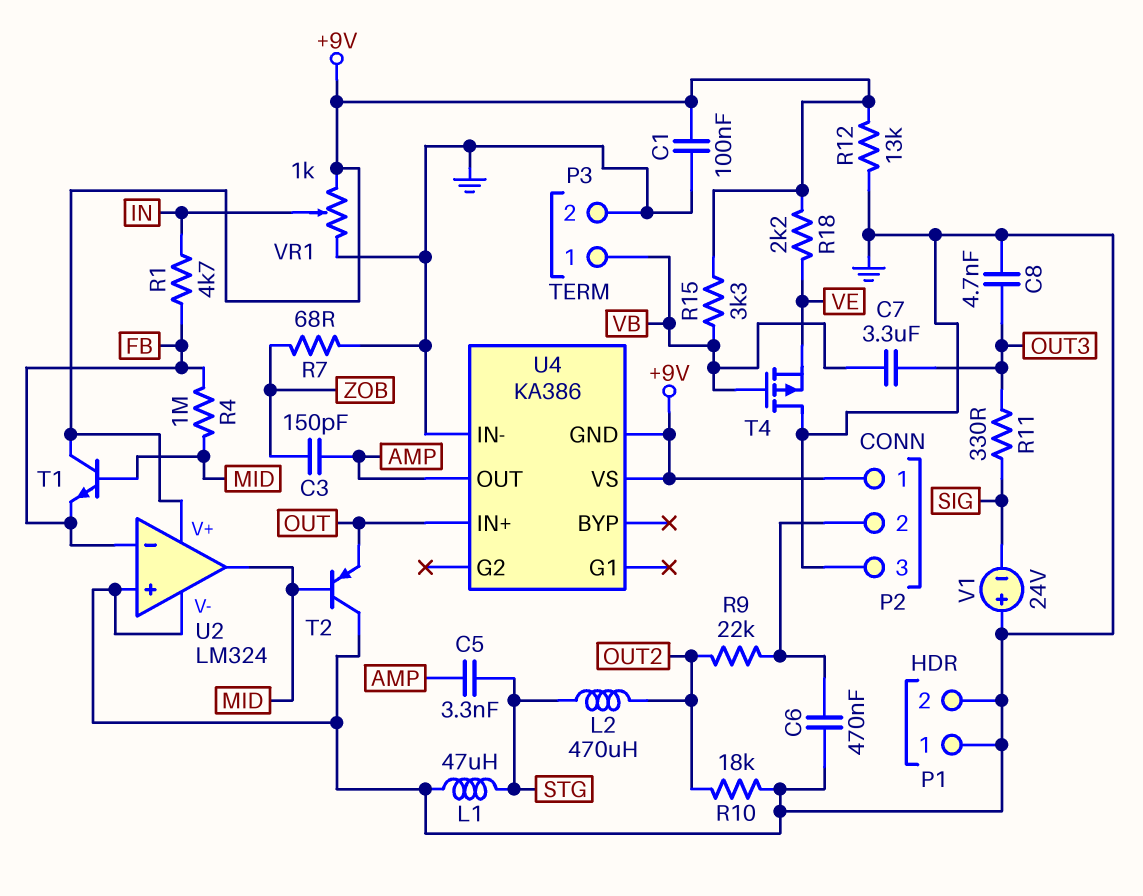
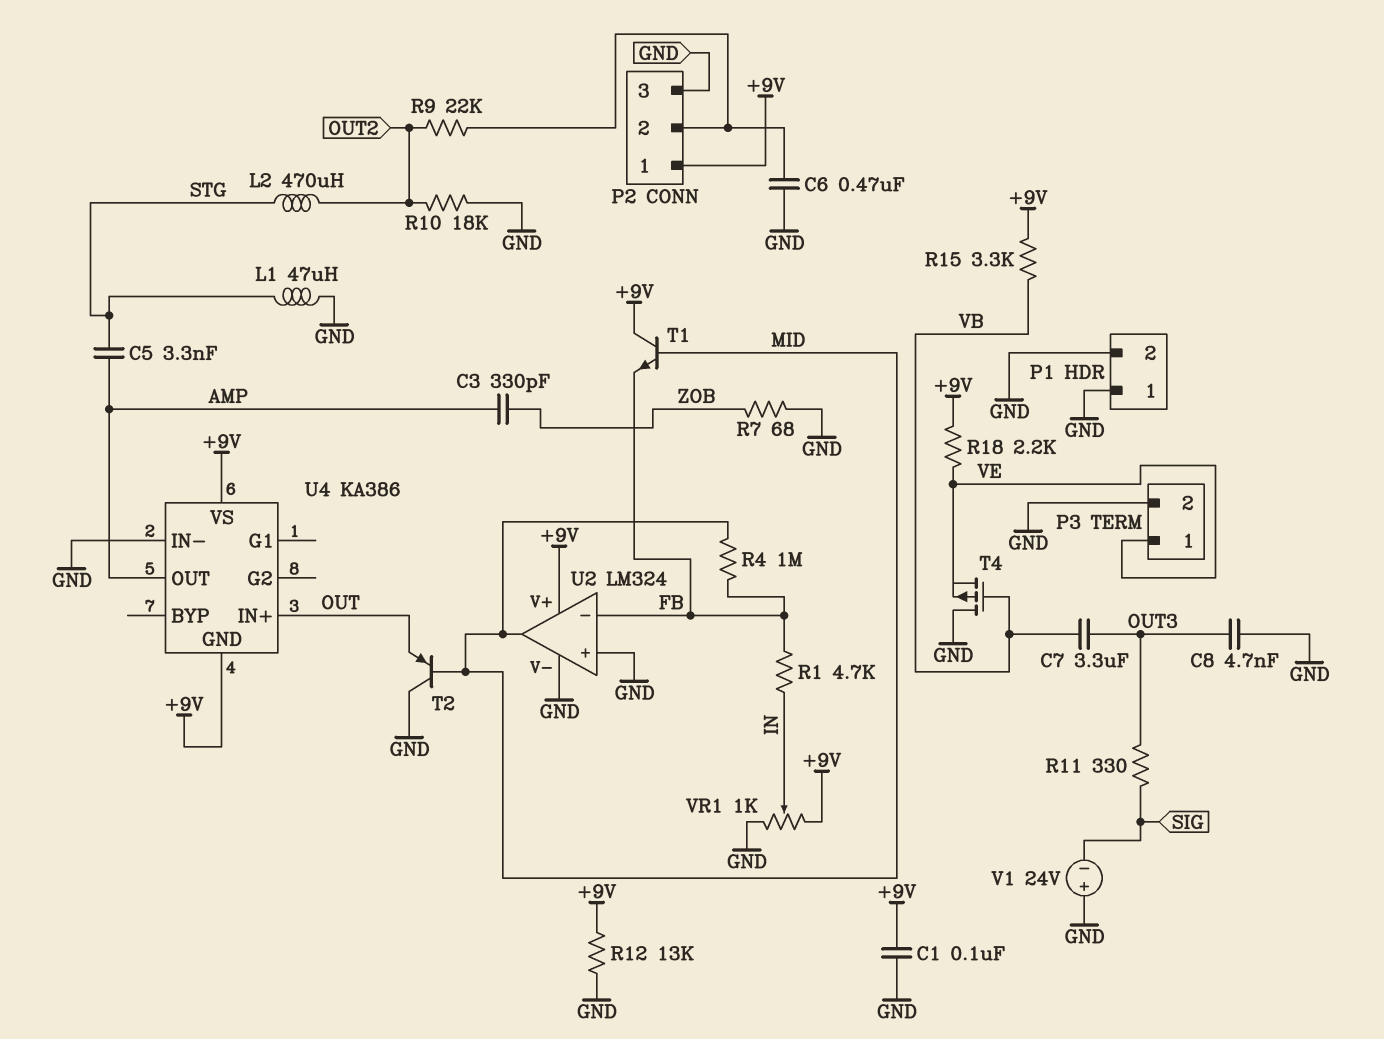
C3: 150pF (AMP, ZOB) -> 330pF (AMP, ZOB)
P3 pin 1: VB -> VE

